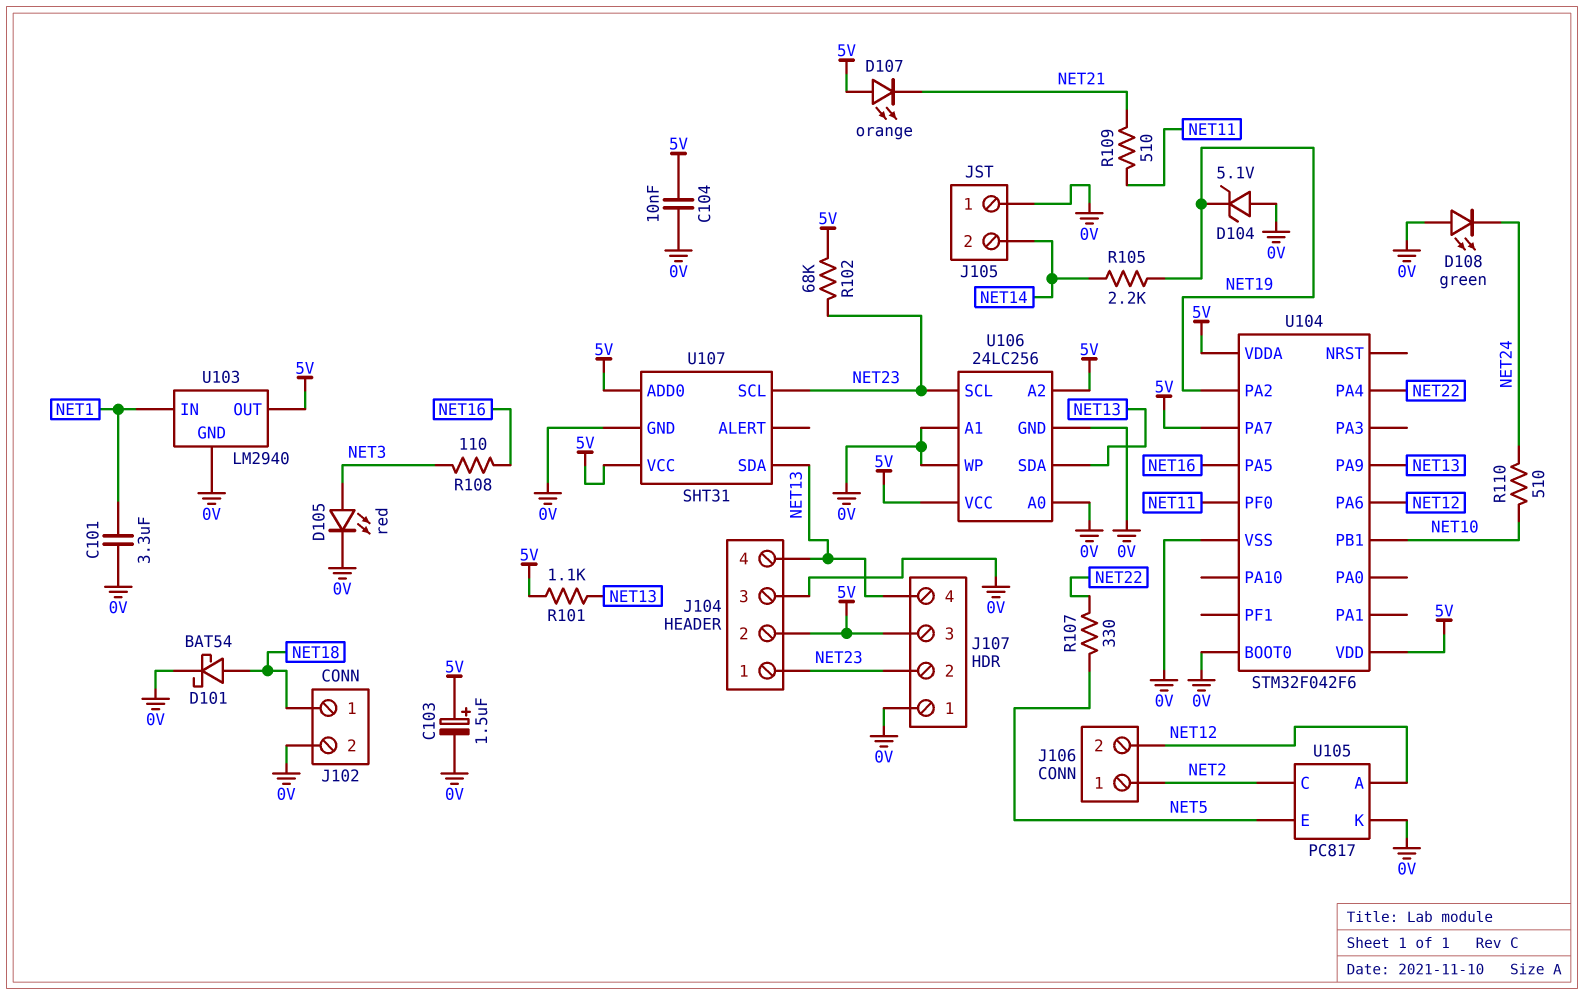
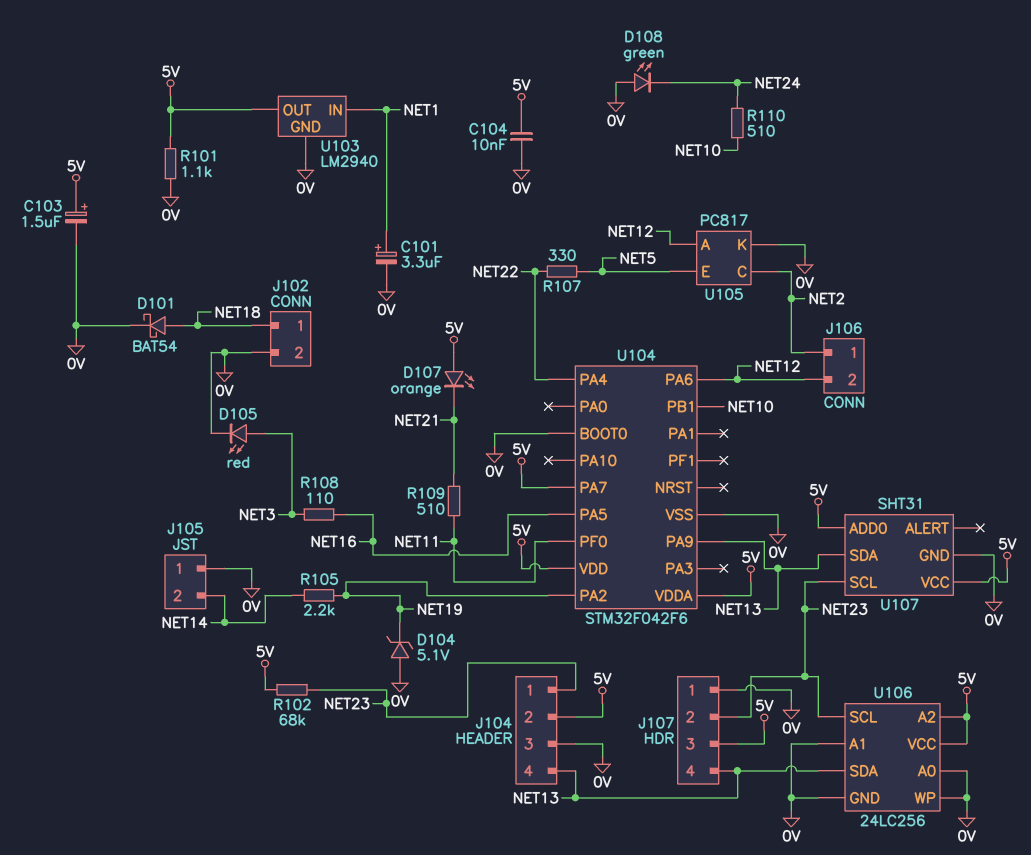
C101: 3.3uF (0V, NET1) -> 3.3uF (plus NET1, minus 0V)
R101: 1.1k (5V, NET13) -> 1.1k (0V, 5V)

